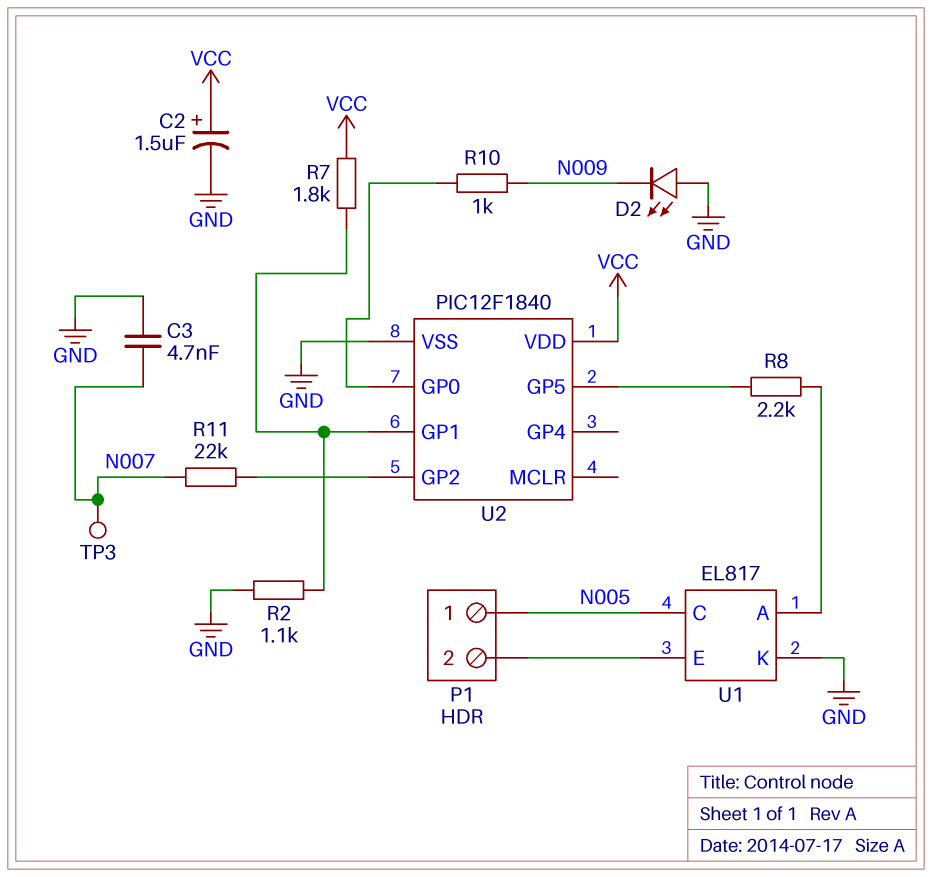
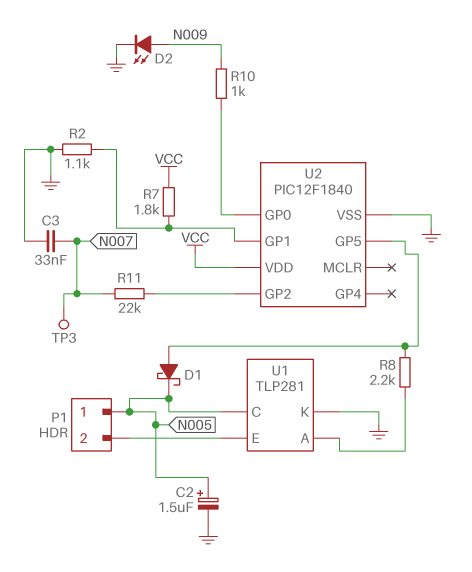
C2: 1.5uF (plus VCC, minus GND) -> 1.5uF (plus N005, minus GND)
C3: 4.7nF (GND, N007) -> 33nF (GND, N007)
D1: none -> schottky (A U2/GP5, K N005)
D2: LED (A GND, K N009) -> LED (A N009, K GND)
U1: EL817 -> TLP281

